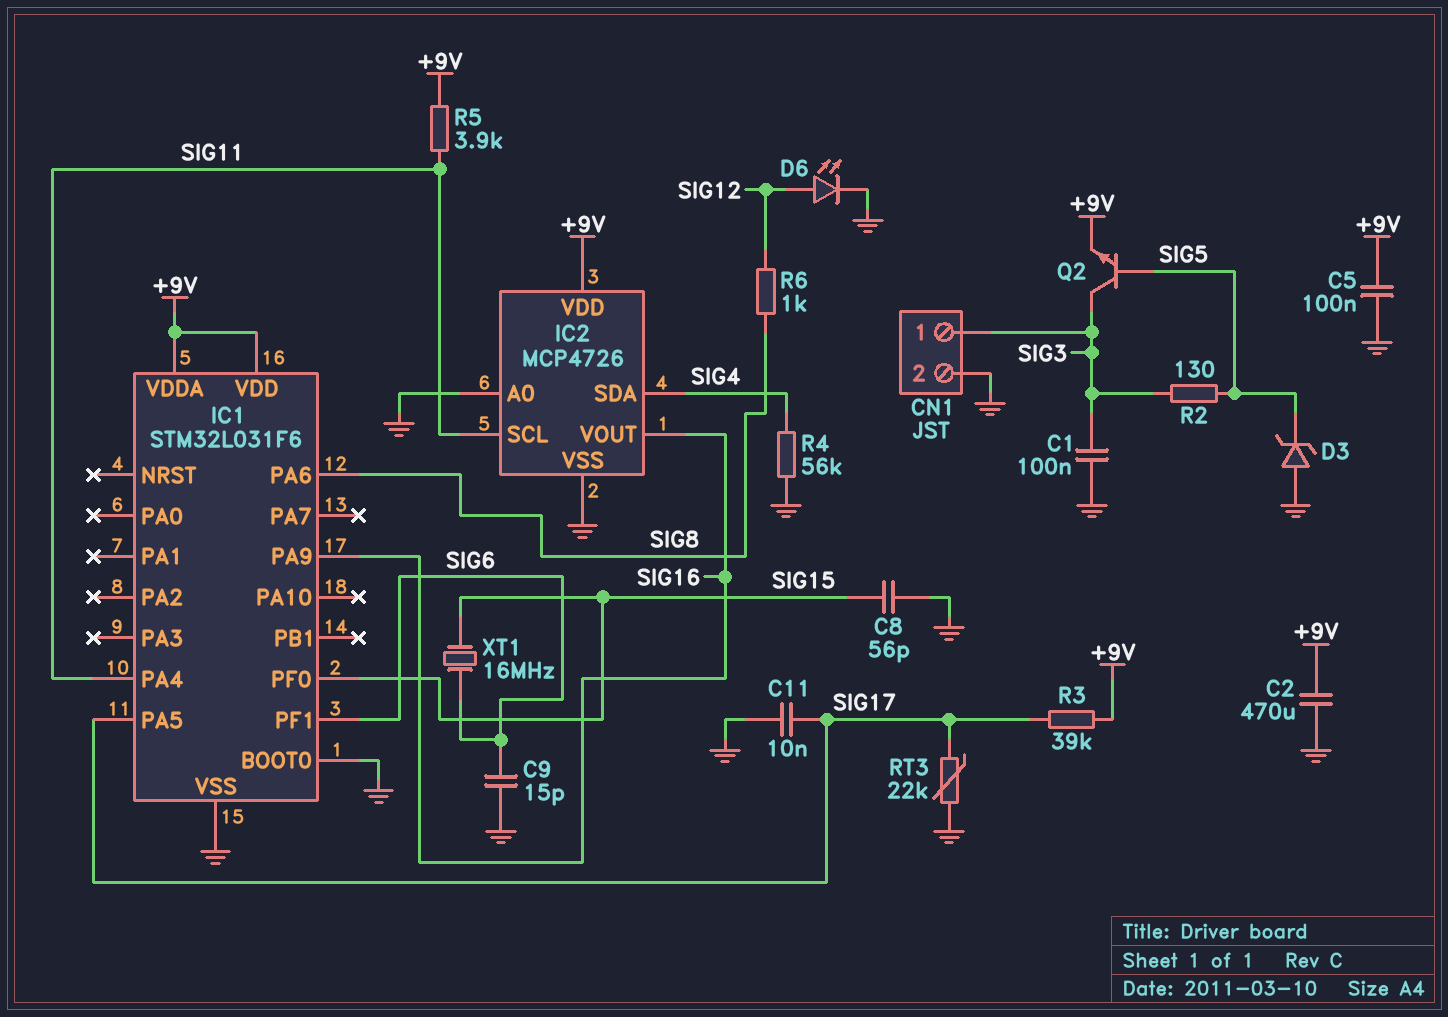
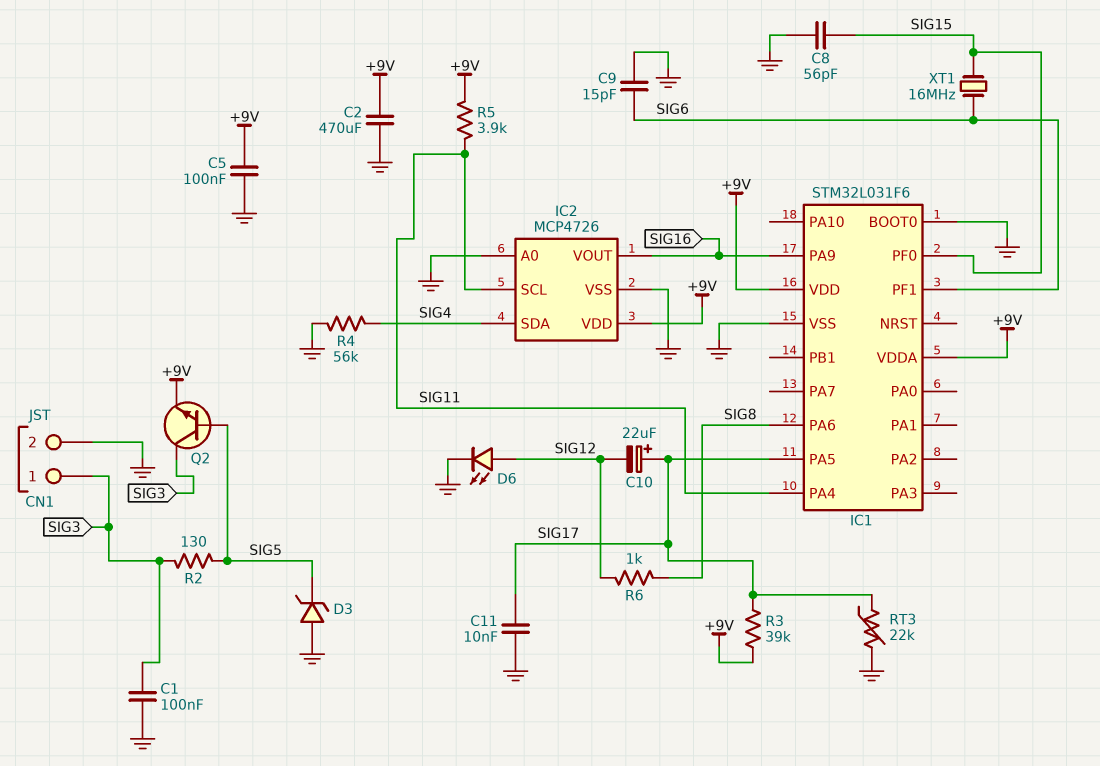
C10: none -> 22uF (plus SIG17, minus SIG12)

